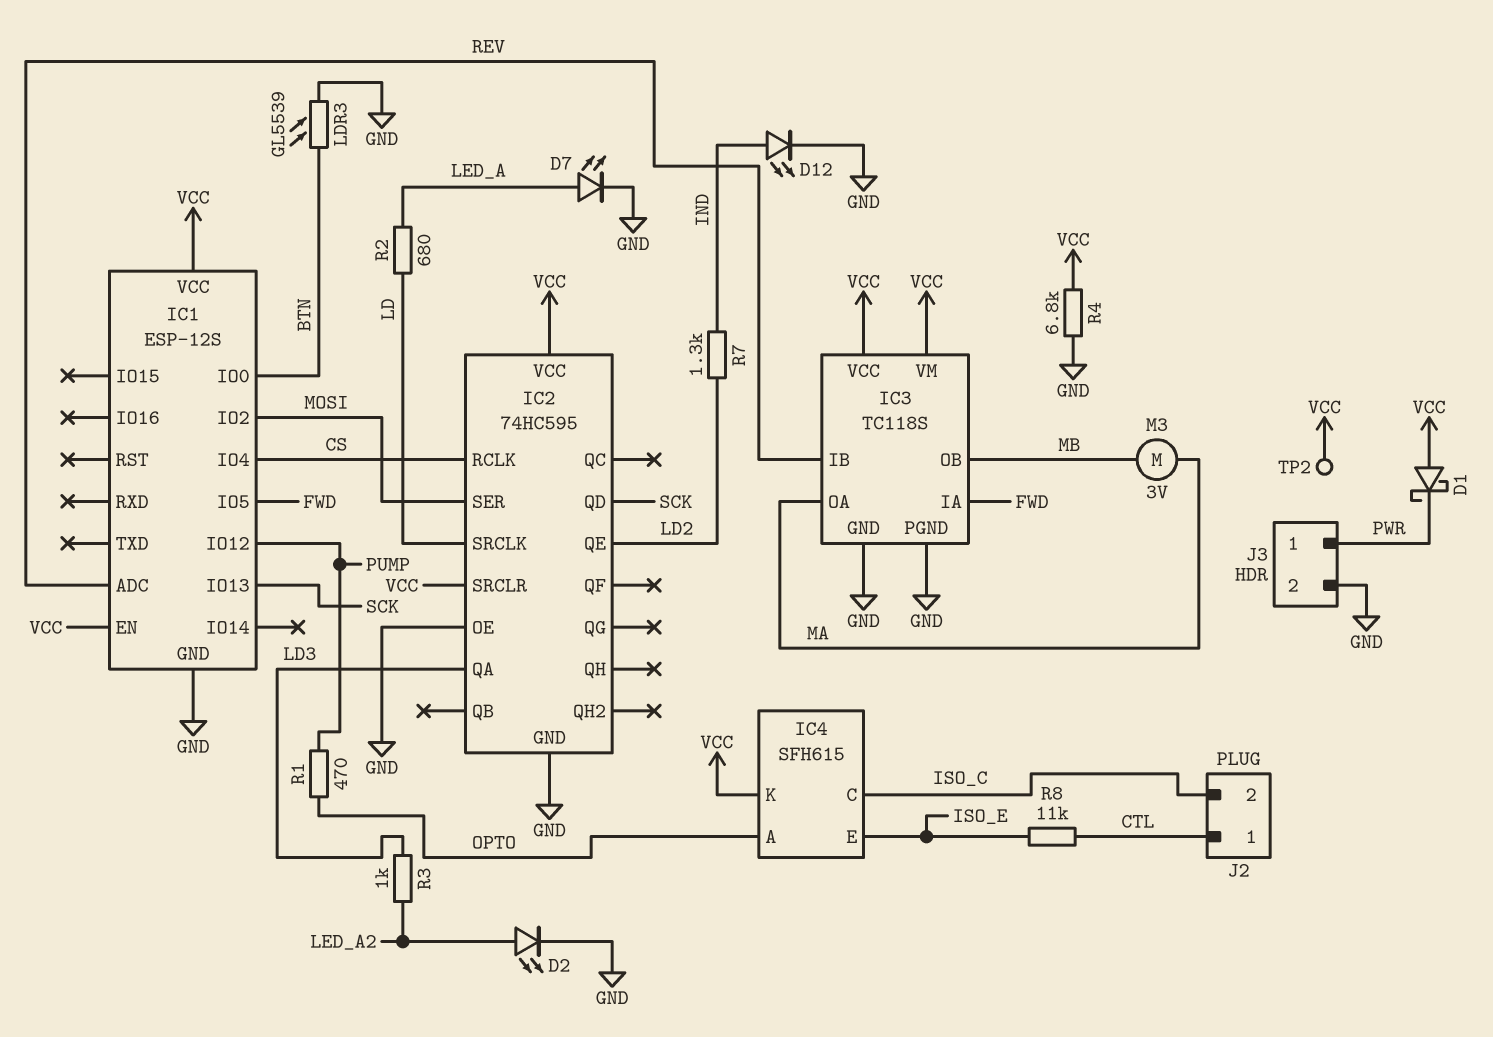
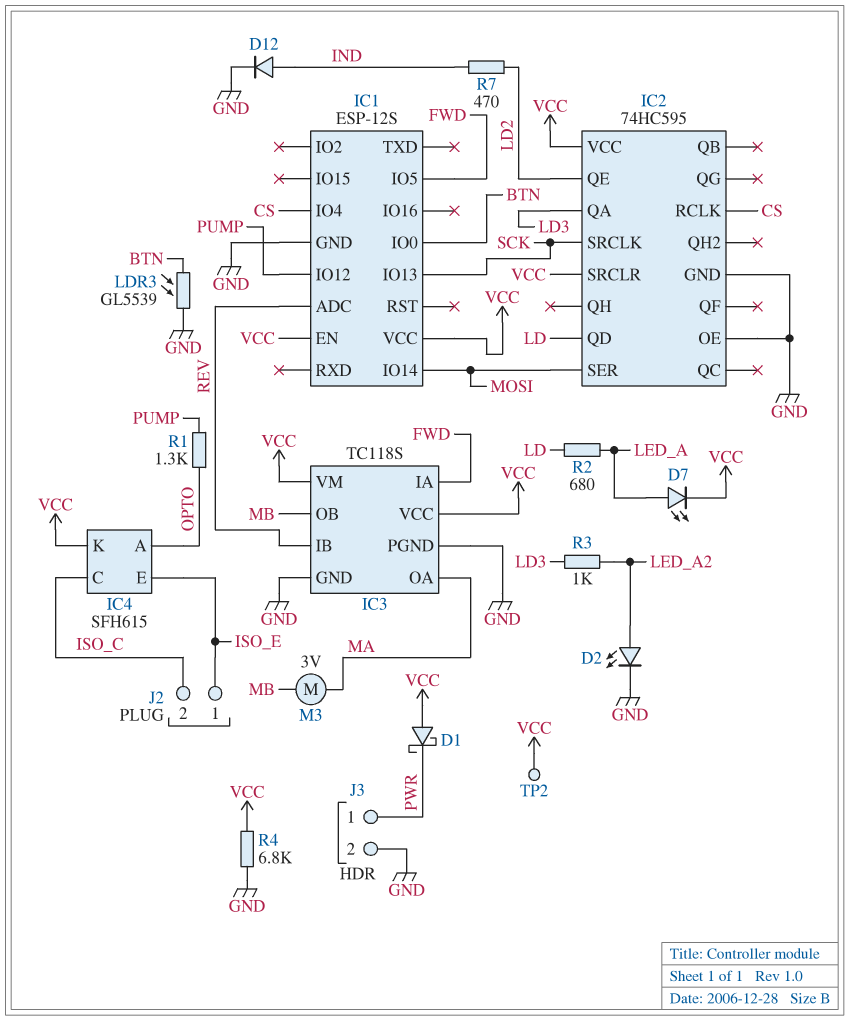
D7: LED (A LED_A, K GND) -> LED (A LED_A, K VCC)
D12: LED (A IND, K GND) -> diode (A IND, K GND)
IC1 pin IO2: MOSI -> none
IC1 pin IO14: none -> MOSI
IC2 pin QD: SCK -> LD
IC2 pin SRCLK: LD -> SCK
J2 pin 1: CTL -> ISO_E
R1: 470 (OPTO, PUMP) -> 1.3k (OPTO, PUMP)
R7: 1.3k (IND, LD2) -> 470 (IND, LD2)
R8: 11k (CTL, ISO_E) -> none

